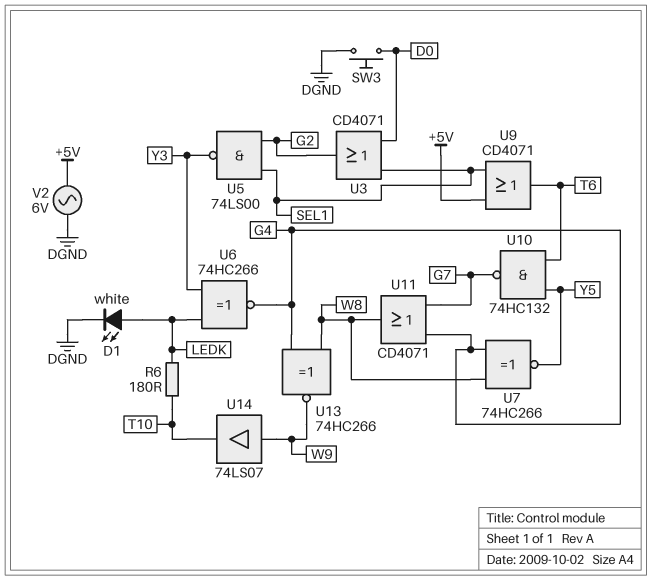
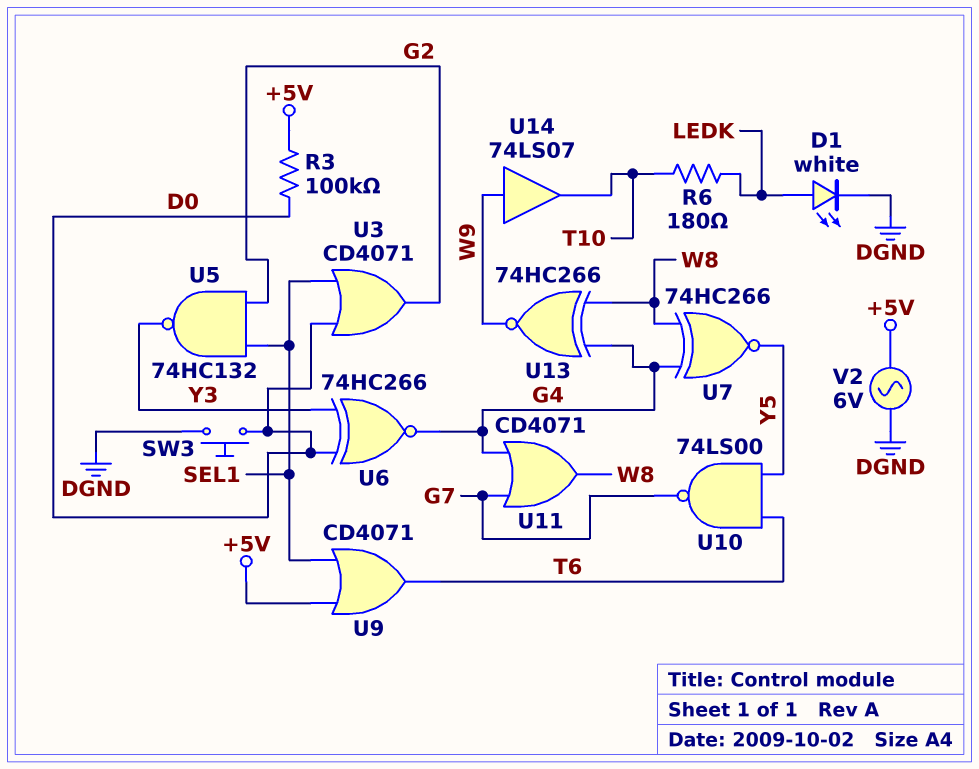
R3: none -> 100k (+5V, D0)
U5: NAND 74LS00 (in G2, in SEL1, out Y3) -> NAND 74HC132 (in G2, in SEL1, out Y3)
U6: XNOR 74HC266 (in LEDK, in Y3, out G4) -> XNOR 74HC266 (in D0, in Y3, out G4)
U10: NAND 74HC132 (in T6, in Y5, out G7) -> NAND 74LS00 (in T6, in Y5, out G7)

